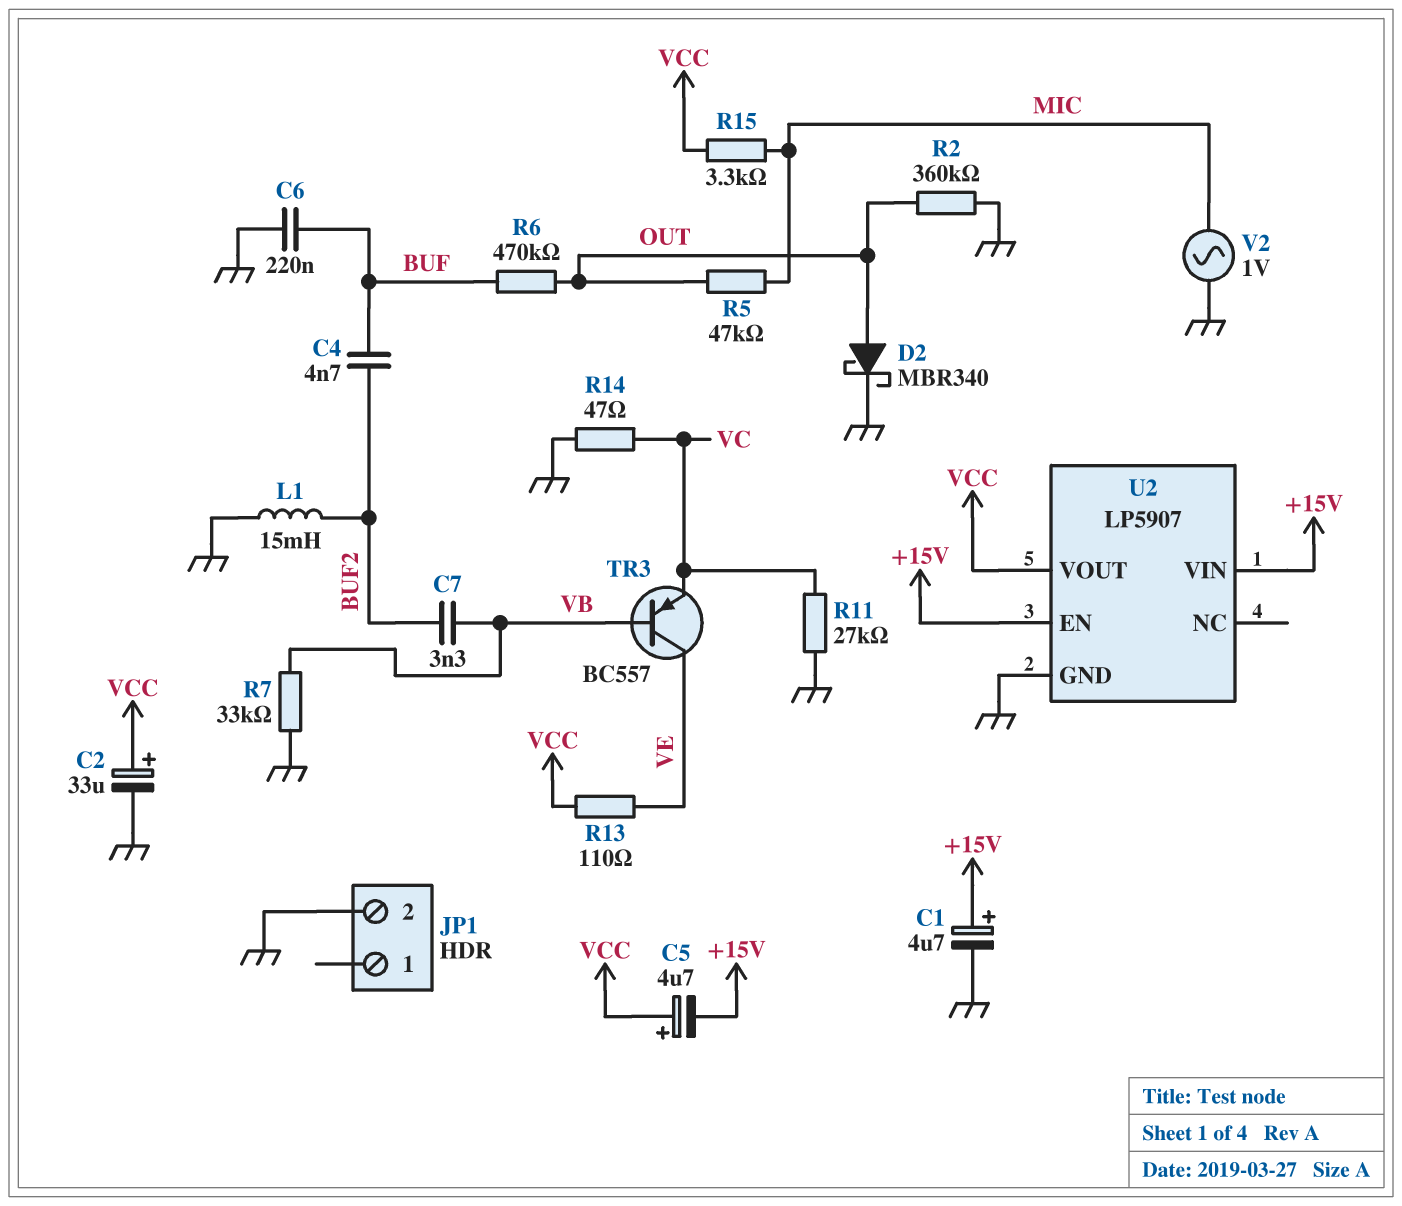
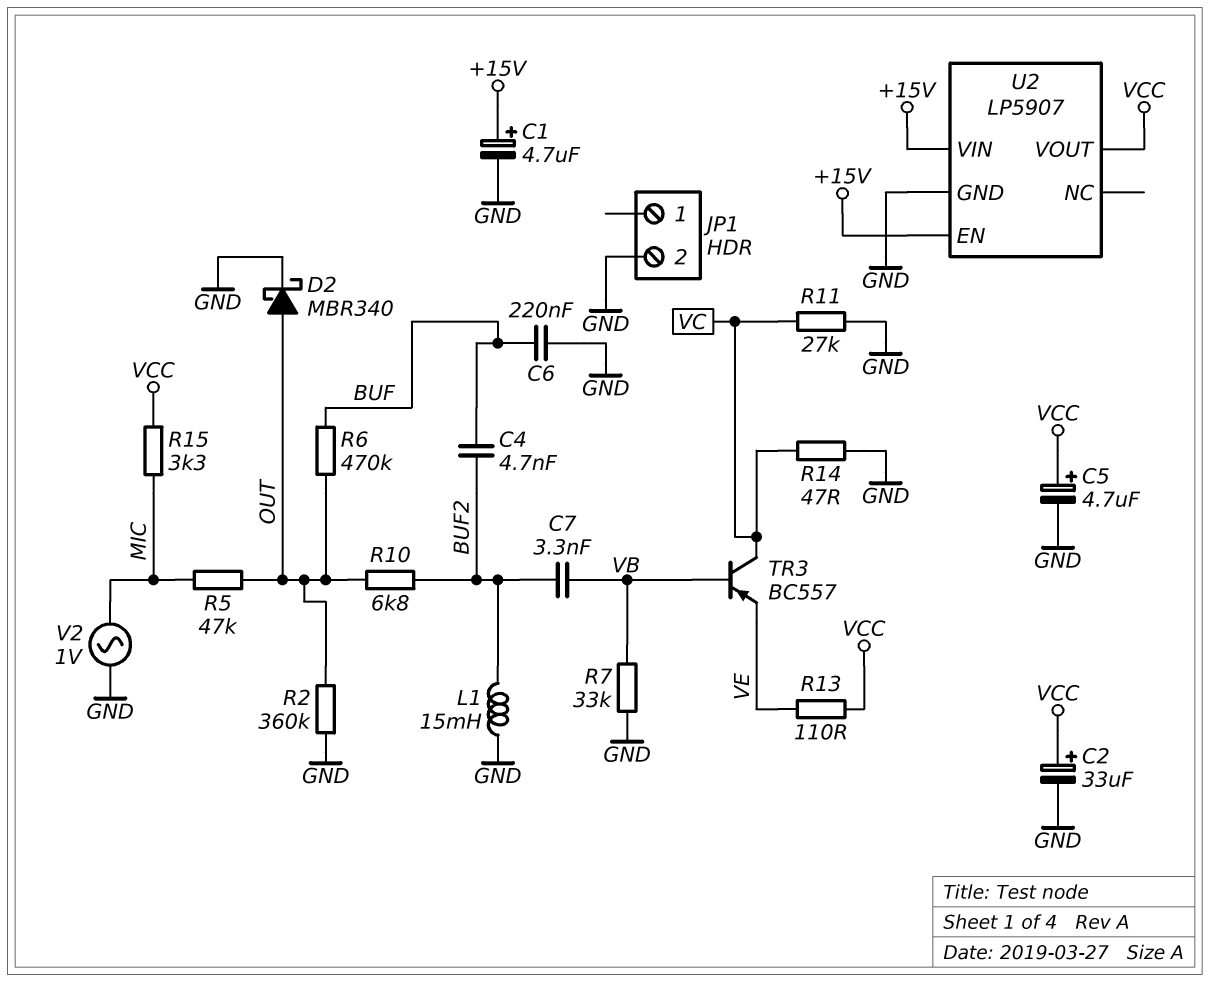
C5: 4.7uF (plus VCC, minus +15V) -> 4.7uF (plus VCC, minus GND)
R10: none -> 6.8k (BUF2, OUT)
TR3: PNP BC557 (B VB, C VE, E VC) -> PNP BC557 (B VB, C VC, E VE)

